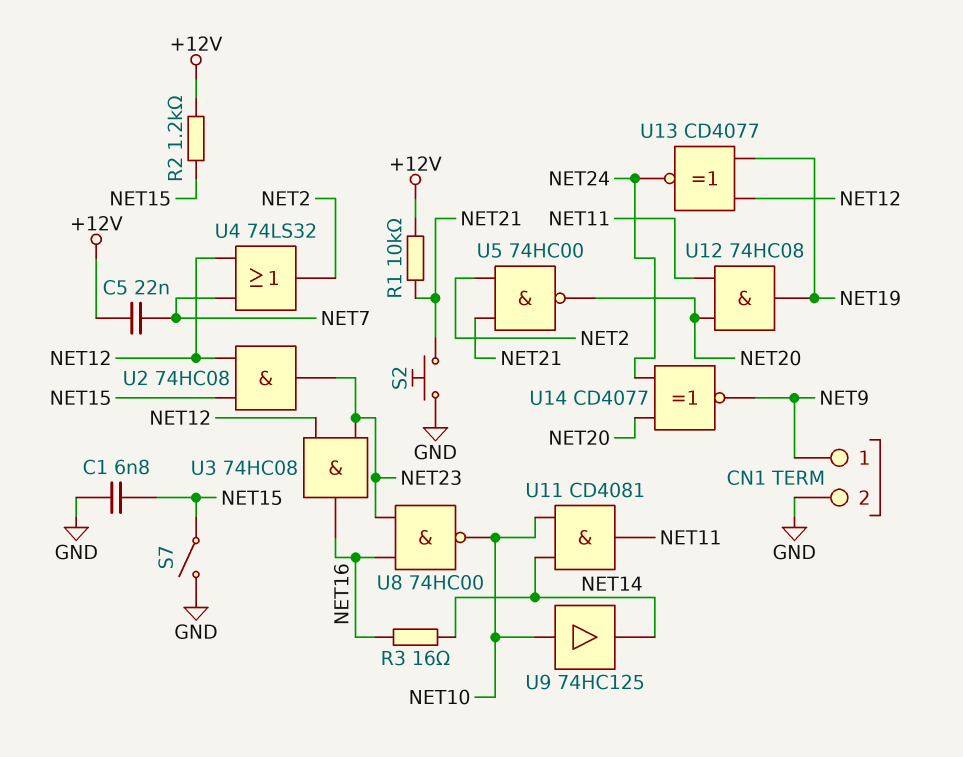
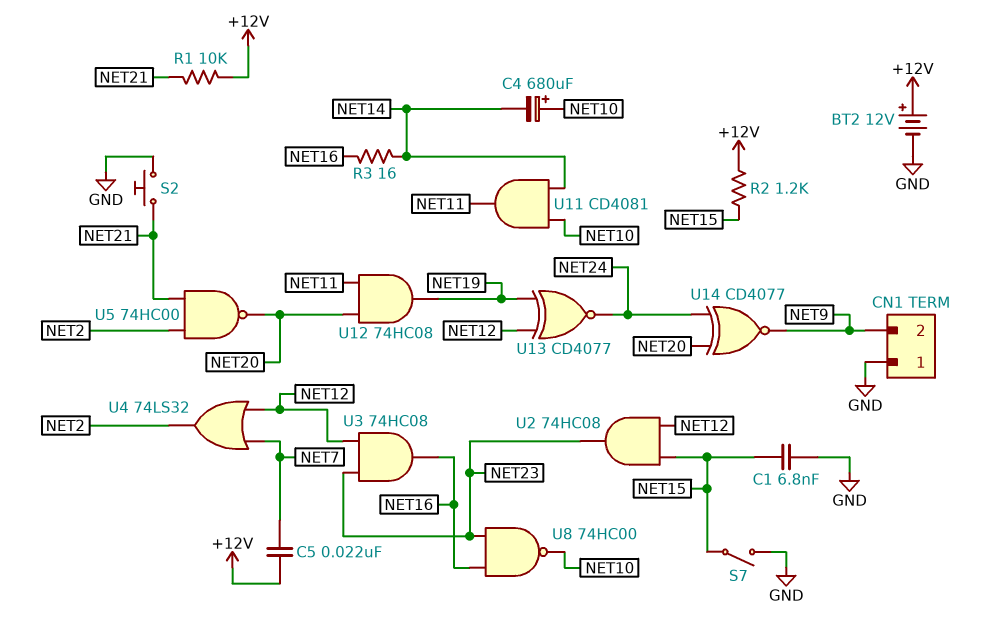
BT2: none -> 12V (plus +12V, minus GND)
C4: none -> 680uF (plus NET10, minus NET14)
CN1 pin 1: NET9 -> GND
CN1 pin 2: GND -> NET9
U9: buffer 74HC125 (in NET10, out NET14) -> none

